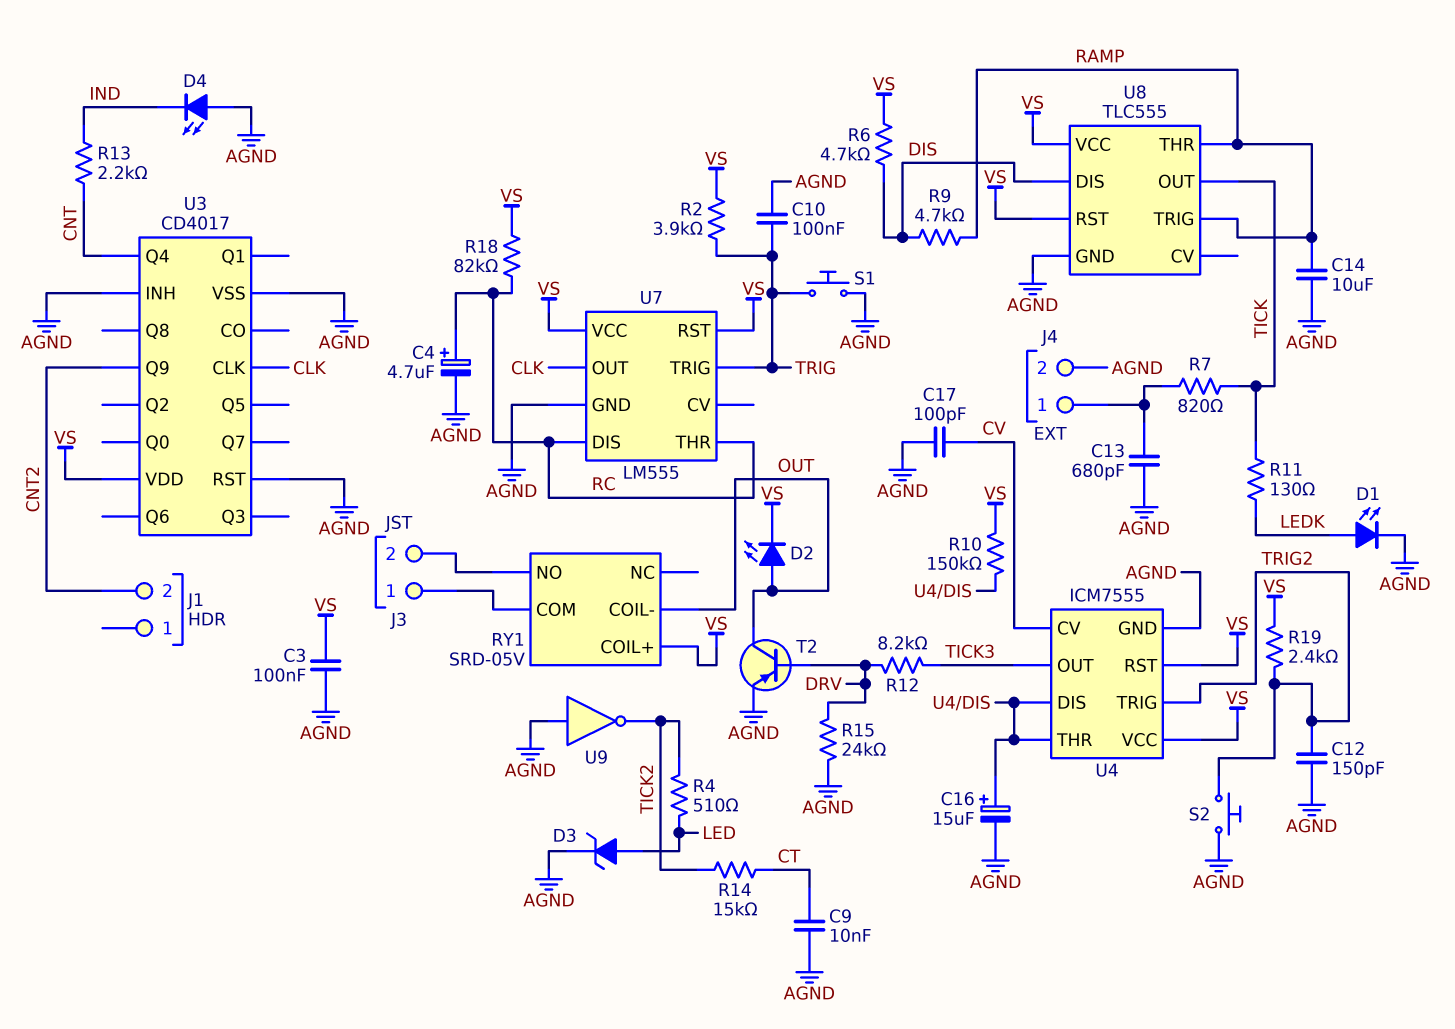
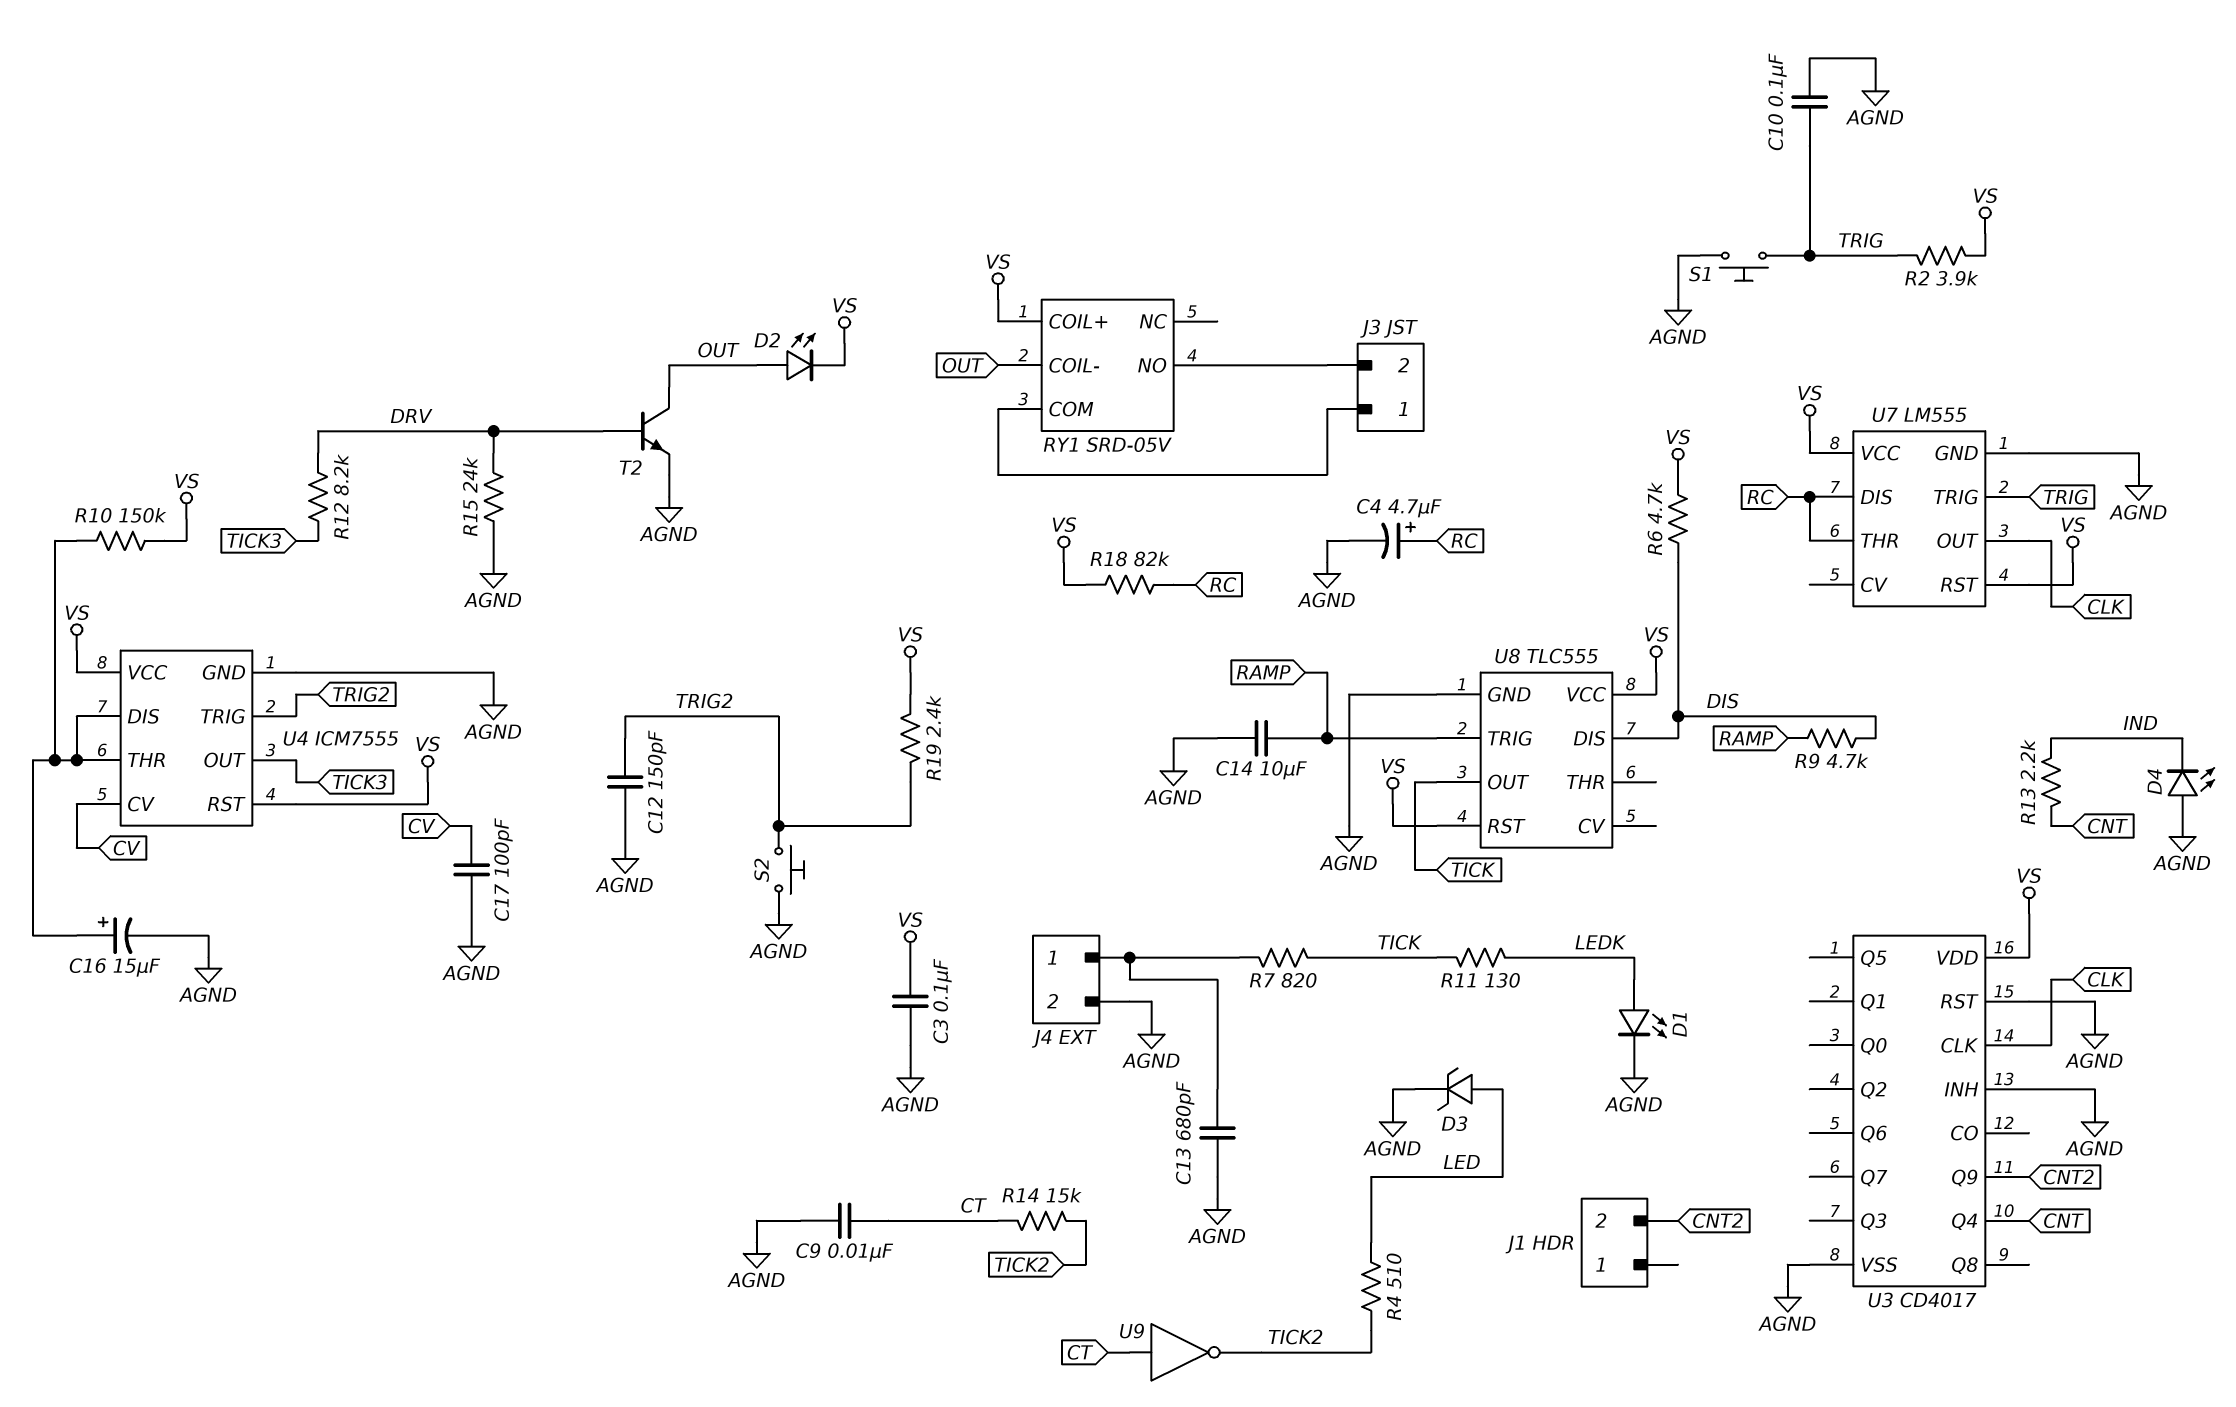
T2: PNP (B DRV, C OUT, E AGND) -> NPN (B DRV, C OUT, E AGND)
U8 pin THR: RAMP -> none
U9: NOT (in AGND, out TICK2) -> NOT (in CT, out TICK2)

